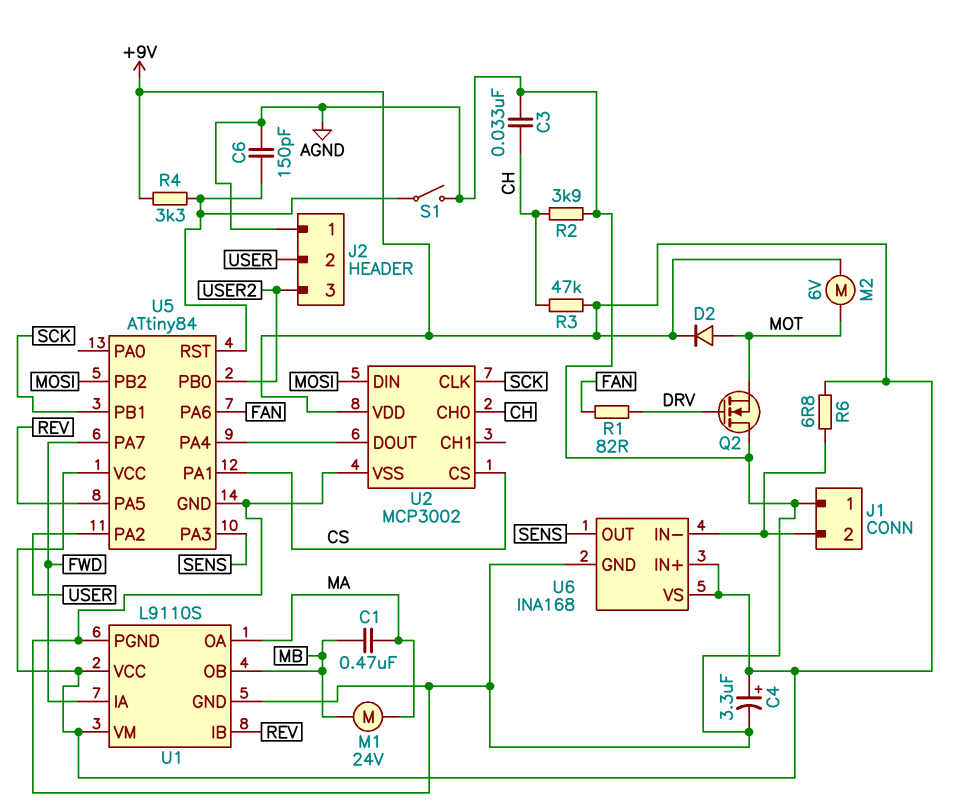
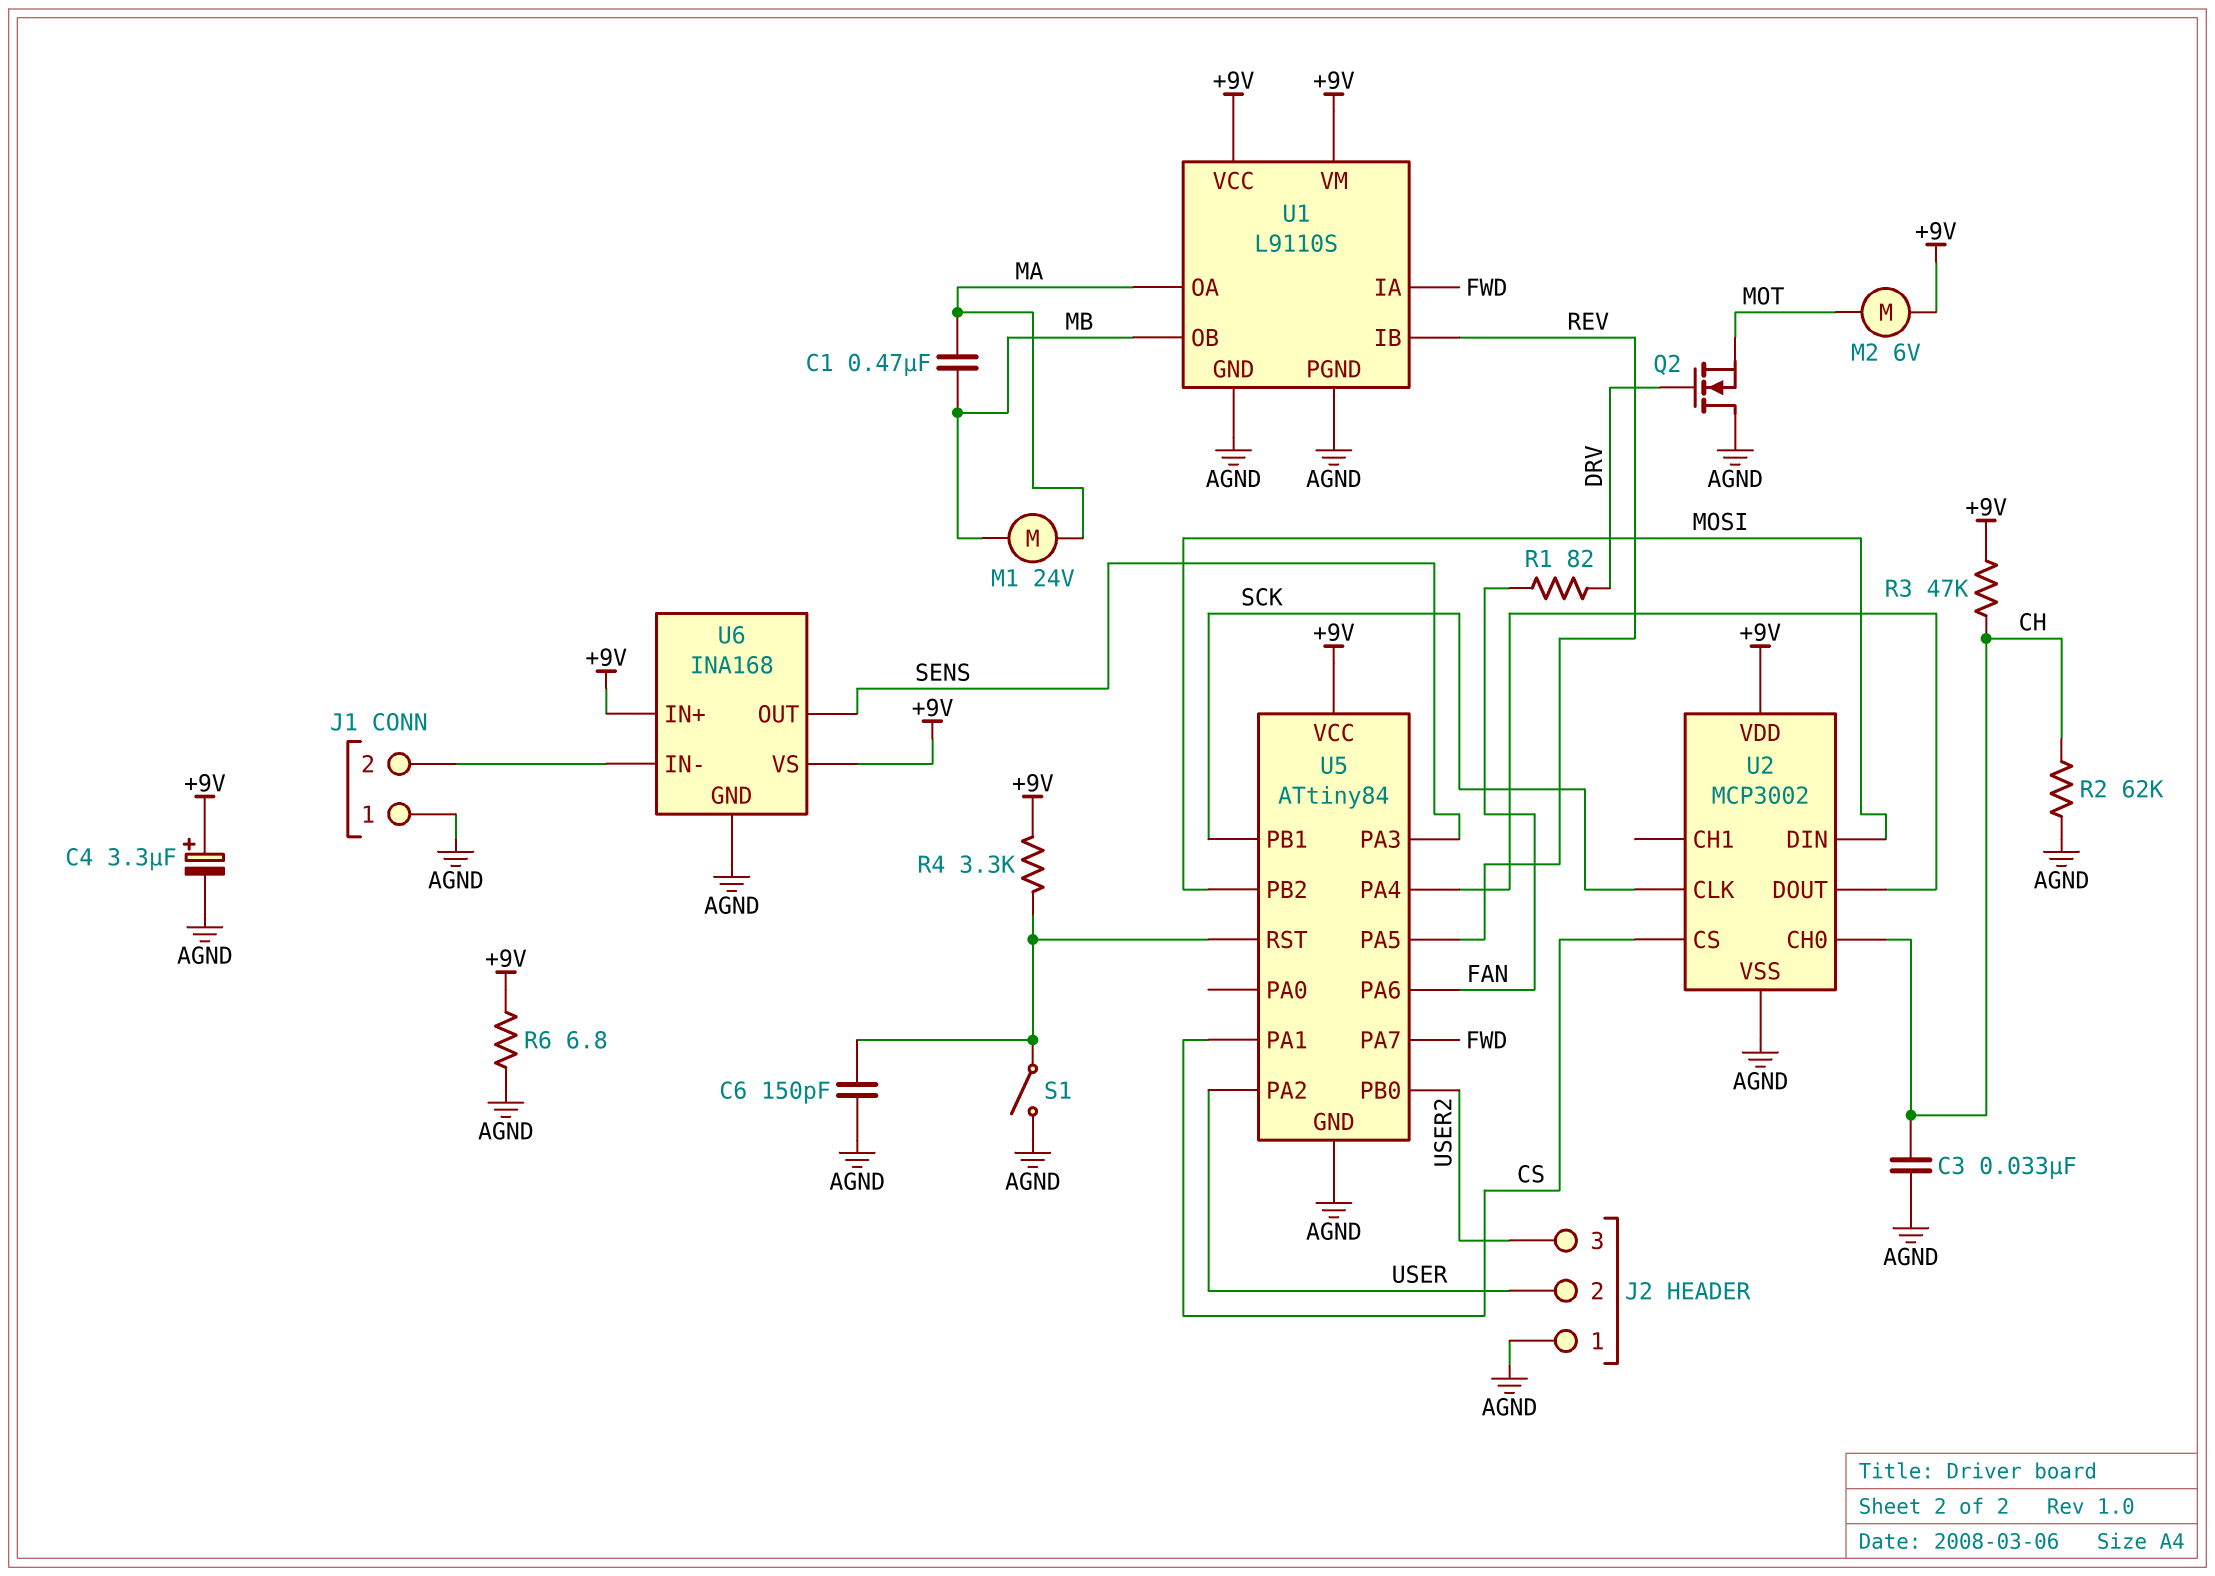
D2: diode (A MOT, K +9V) -> none
R2: 3.9k (AGND, CH) -> 62k (AGND, CH)
R6: 6.8 (+9V, J1/2) -> 6.8 (+9V, AGND)

